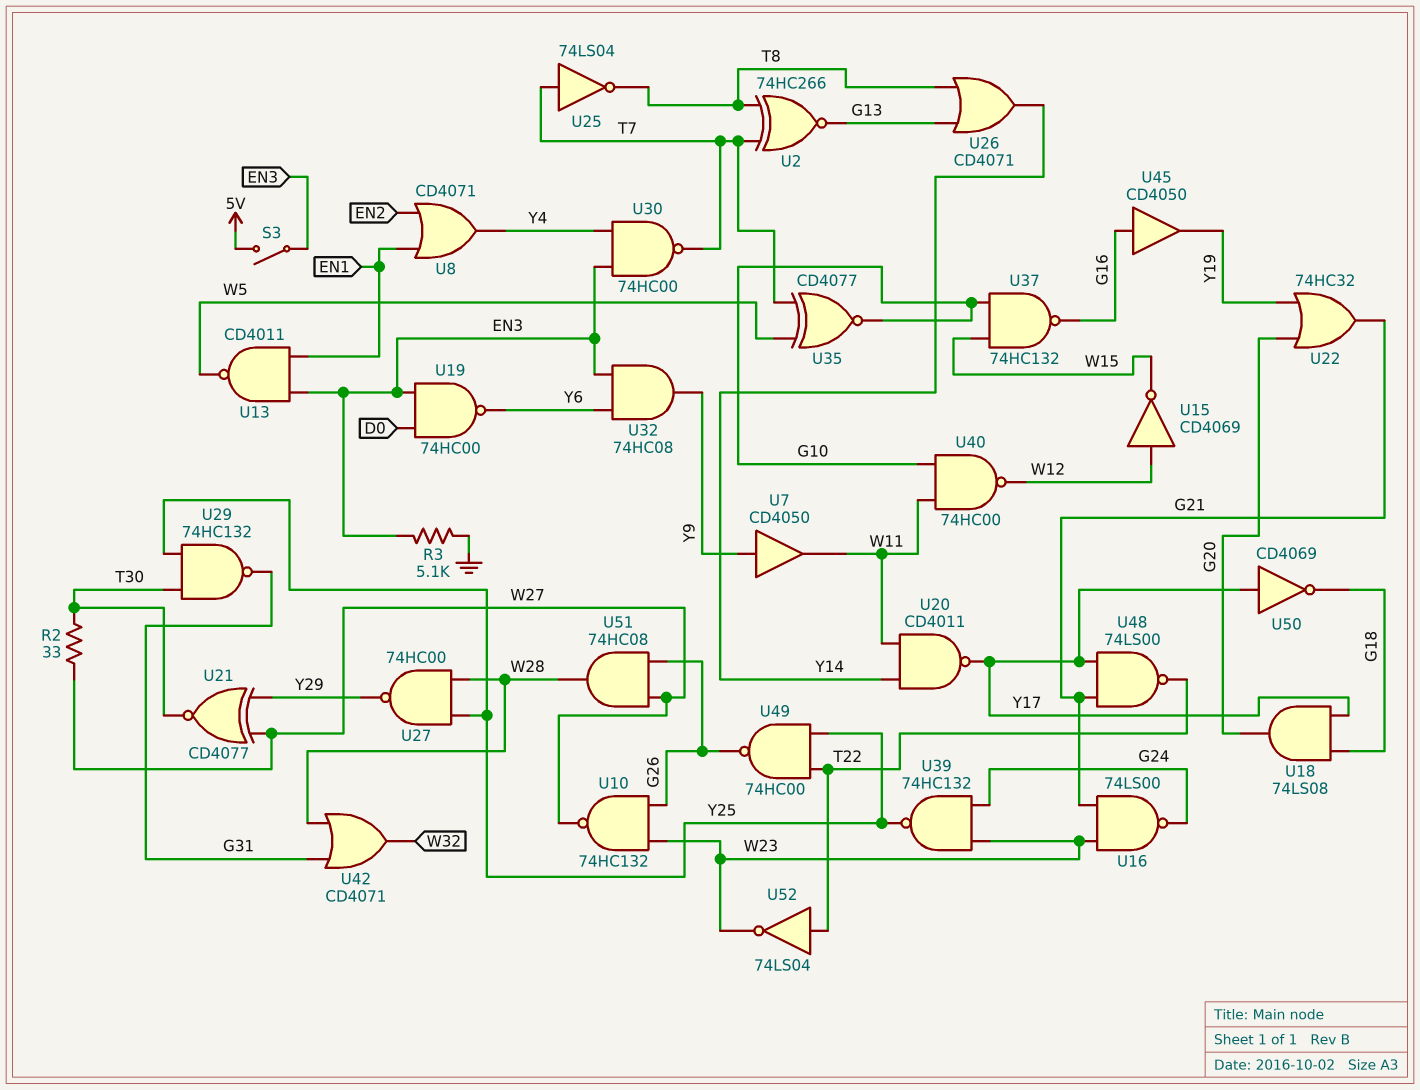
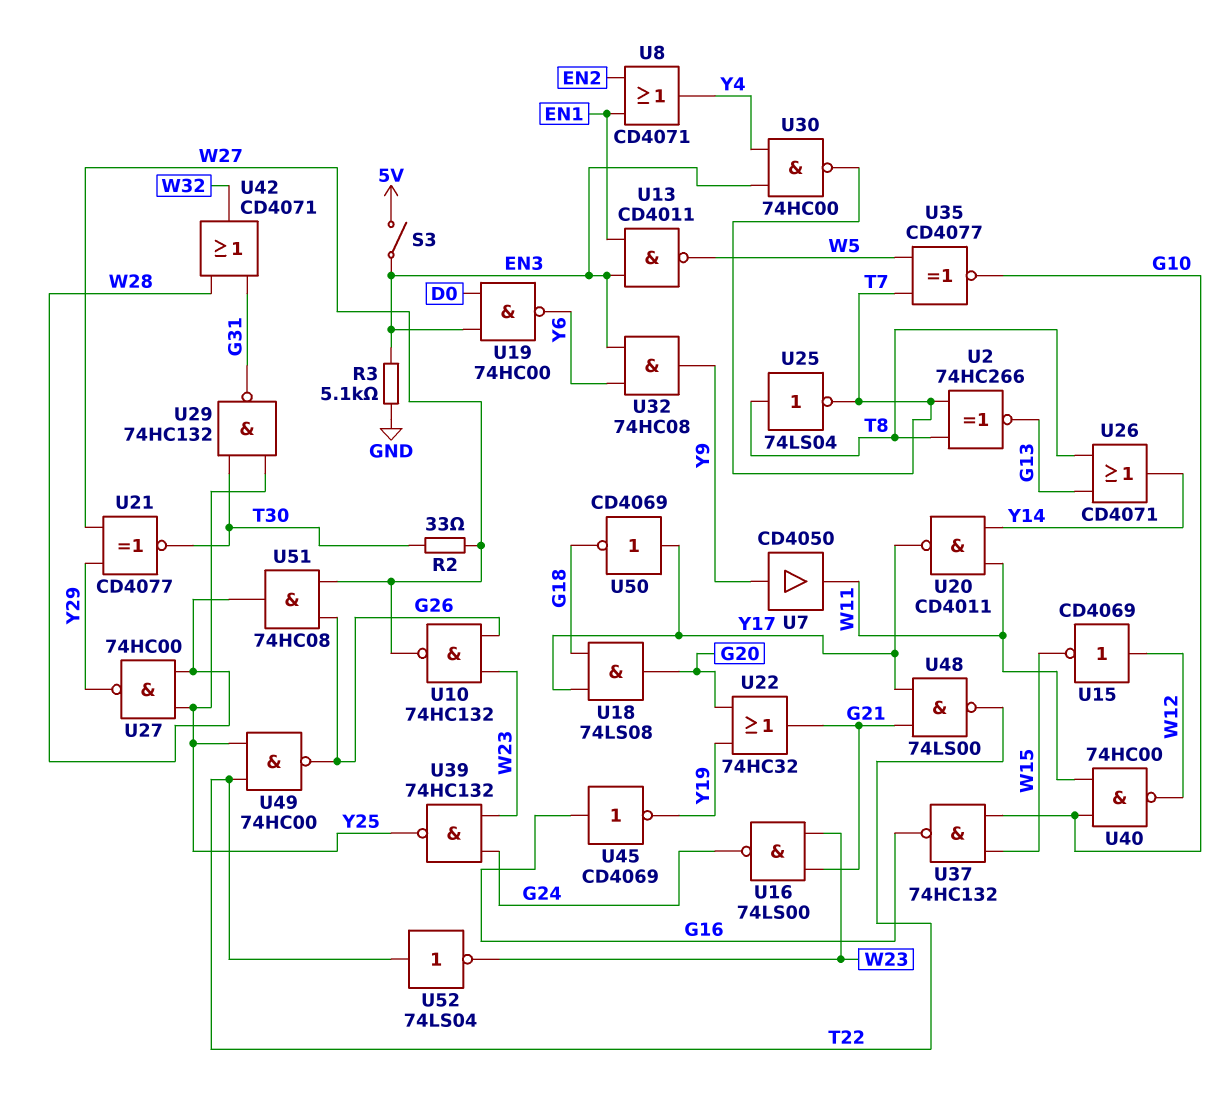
U25: NOT 74LS04 (in T7, out T8) -> NOT 74LS04 (in T8, out T7)
U45: buffer CD4050 (in G16, out Y19) -> NOT CD4069 (in G16, out Y19)

